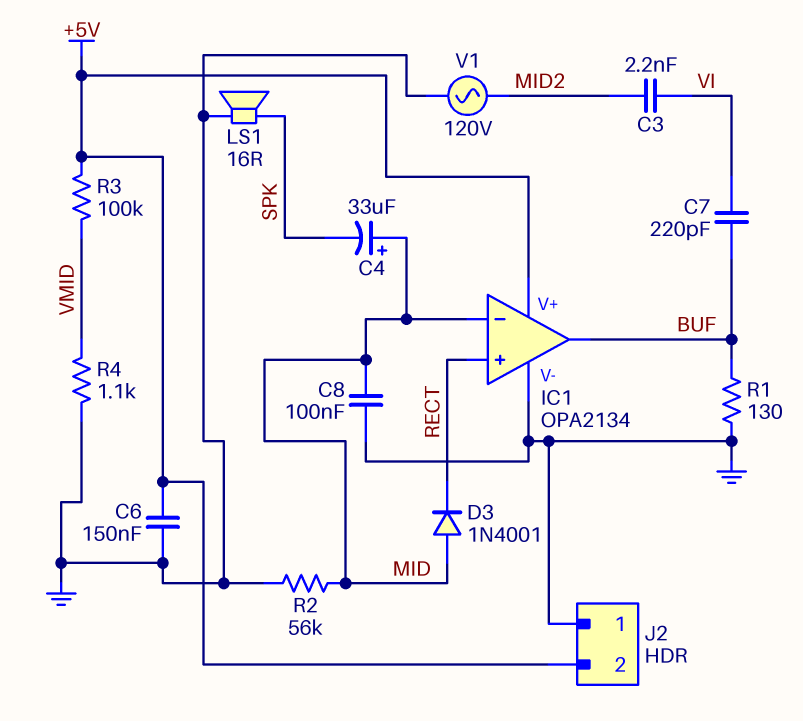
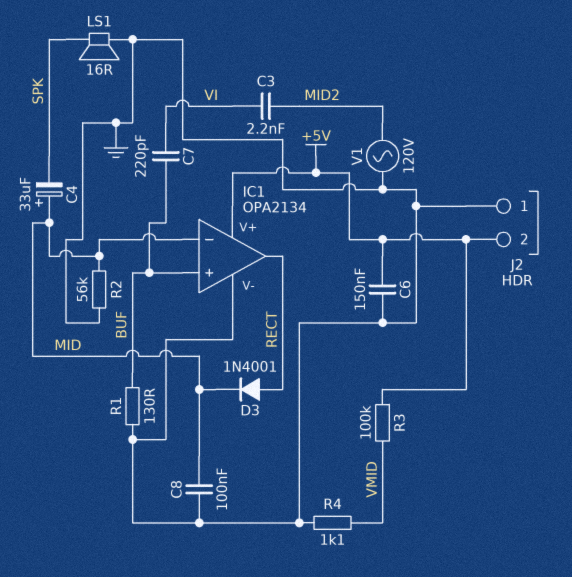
D3: diode 1N4001 (A MID, K RECT) -> diode 1N4001 (A RECT, K MID)
IC1 pin in+: RECT -> BUF
IC1 pin out: BUF -> RECT

